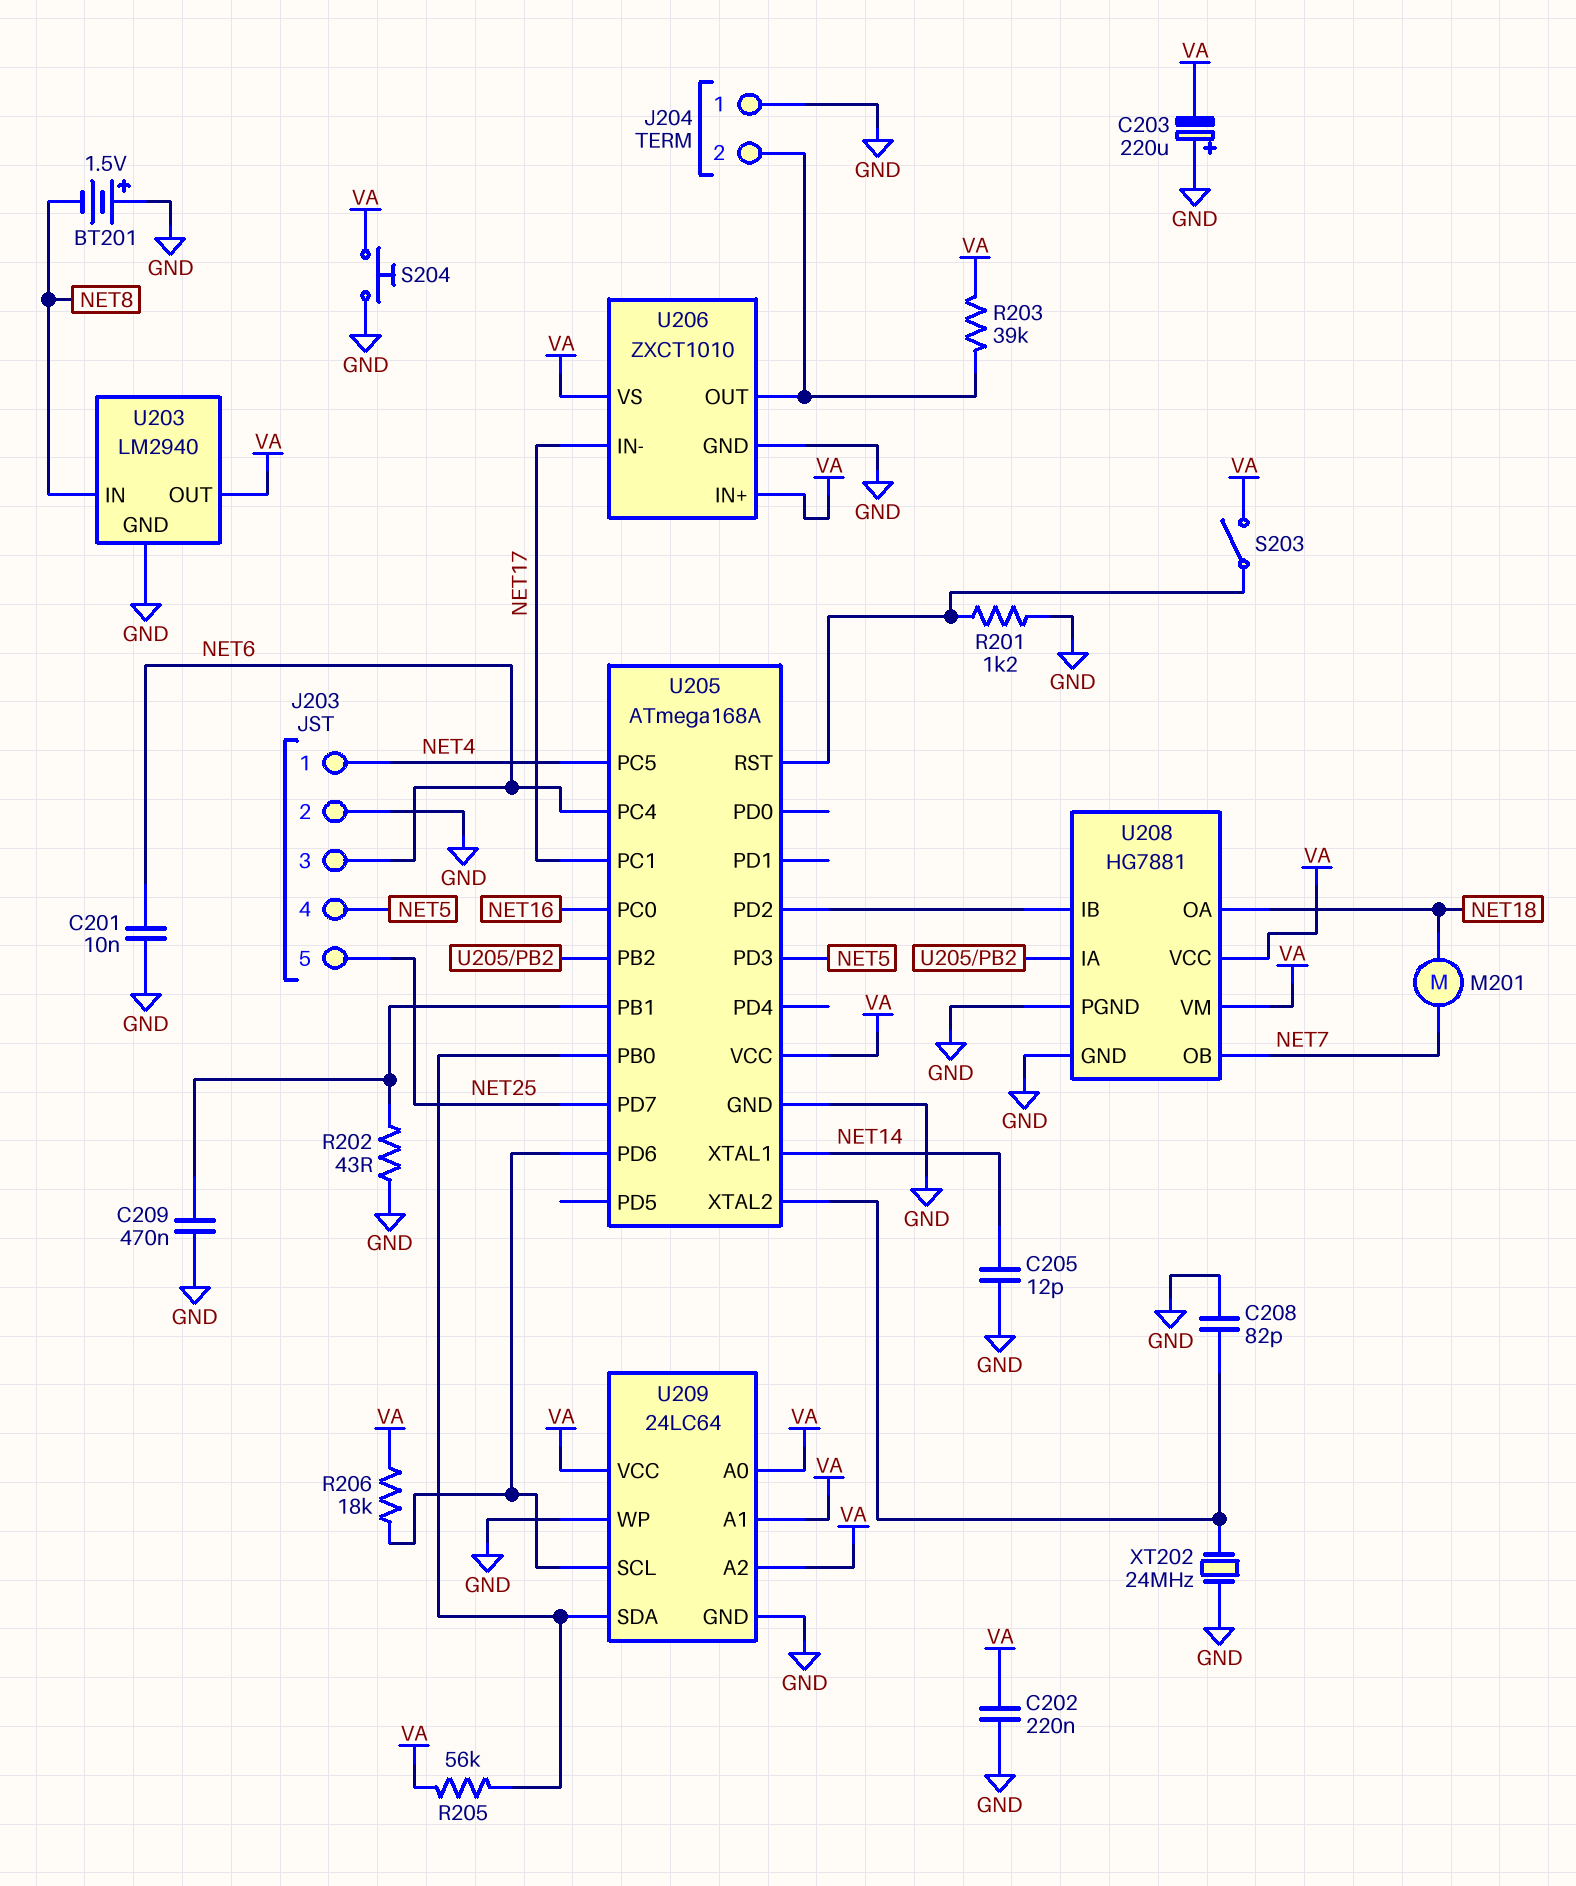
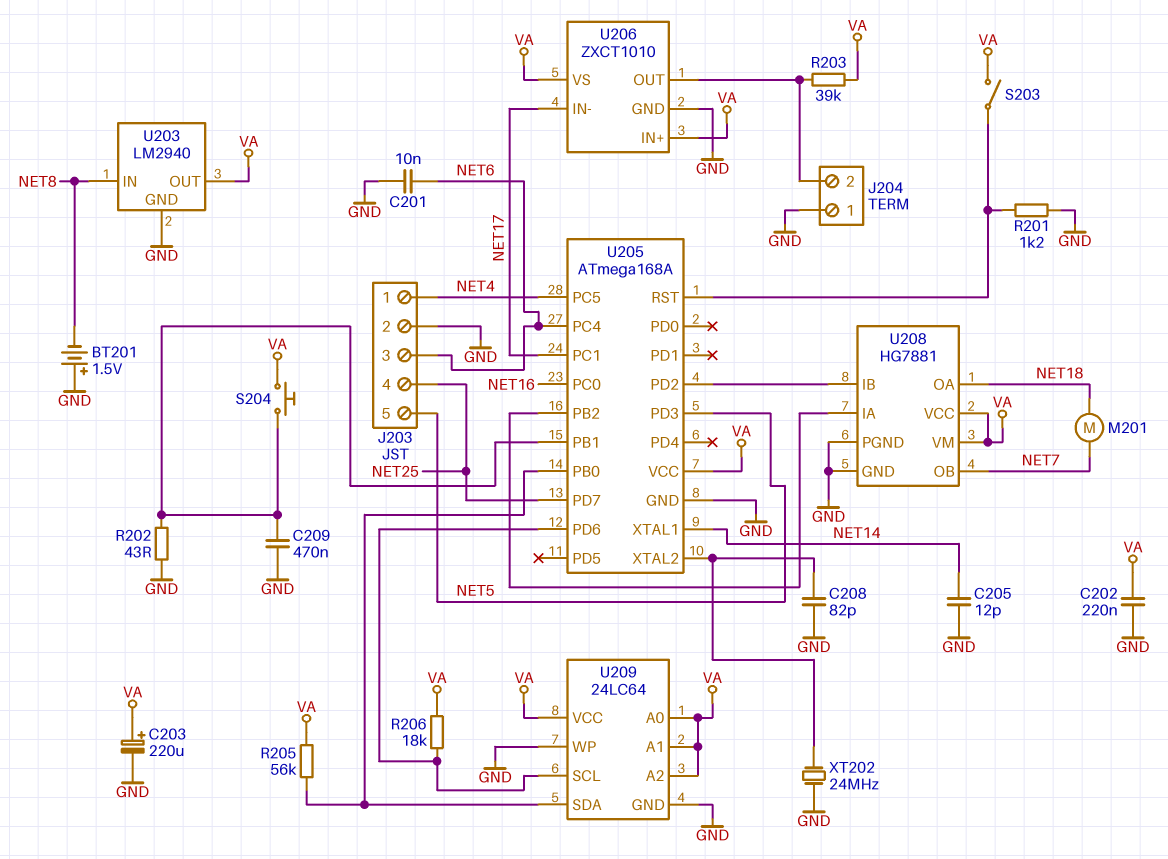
C203: 220uF (plus GND, minus VA) -> 220uF (plus VA, minus GND)
J203 pin 4: NET5 -> NET25
J203 pin 5: NET25 -> NET5
S204: button (GND, VA) -> button (U205/PB1, VA)

